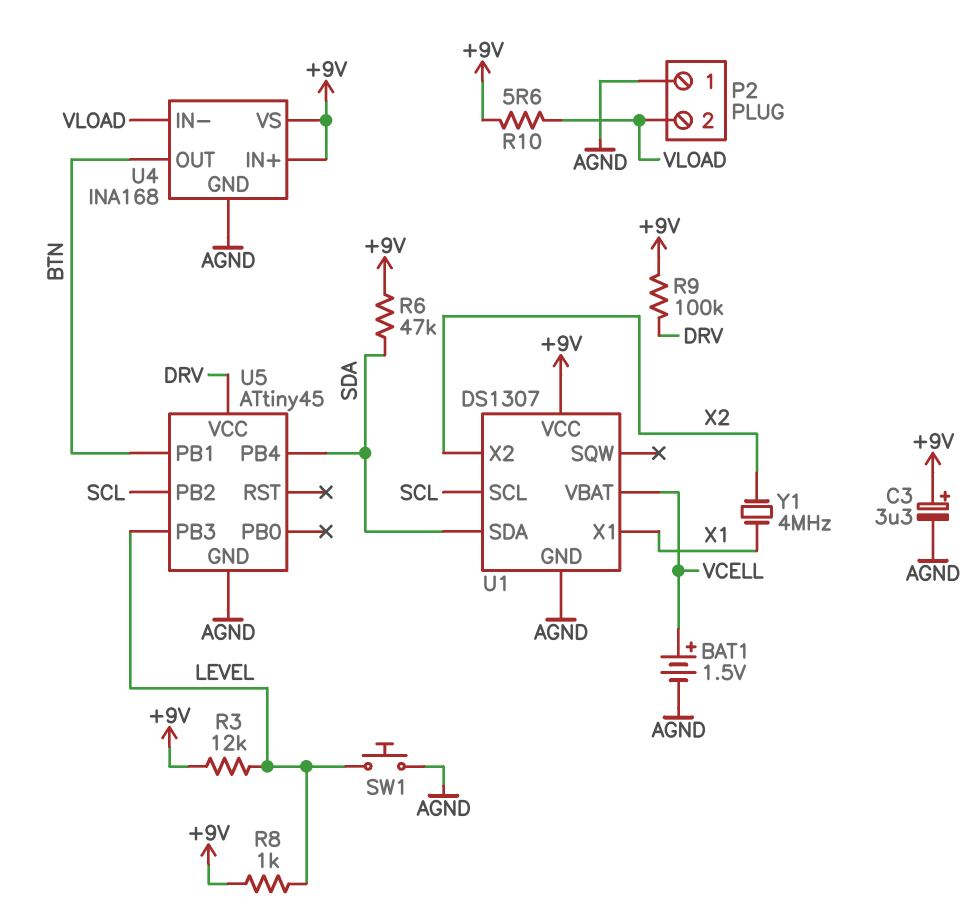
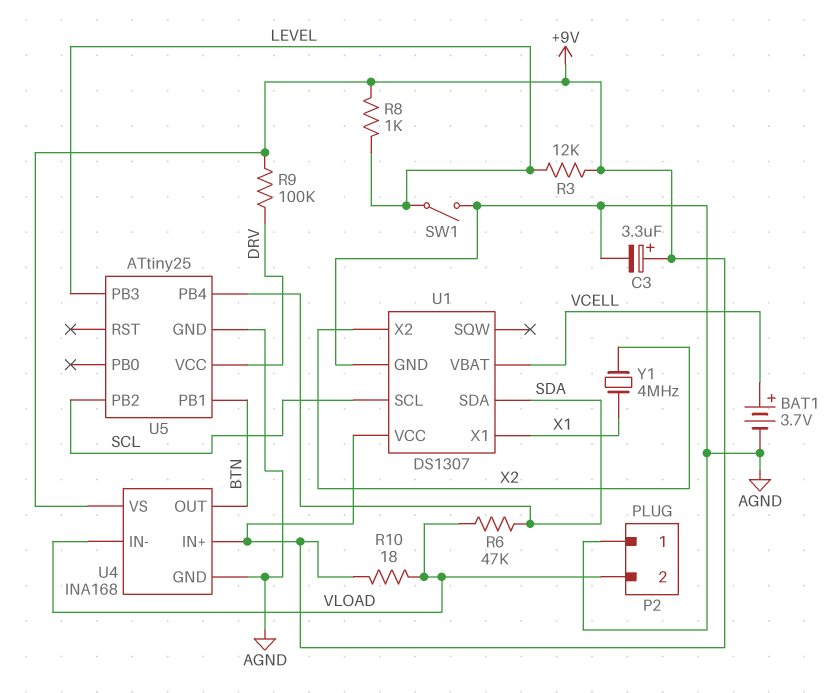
BAT1: 1.5V (plus VCELL, minus AGND) -> 3.7V (plus VCELL, minus AGND)
R6: 47k (+9V, SDA) -> 47k (SDA, VLOAD)
R10: 5.6 (+9V, VLOAD) -> 18 (+9V, VLOAD)
SW1: button (AGND, LEVEL) -> switch (AGND, LEVEL)
U5: ATtiny45 -> ATtiny25

